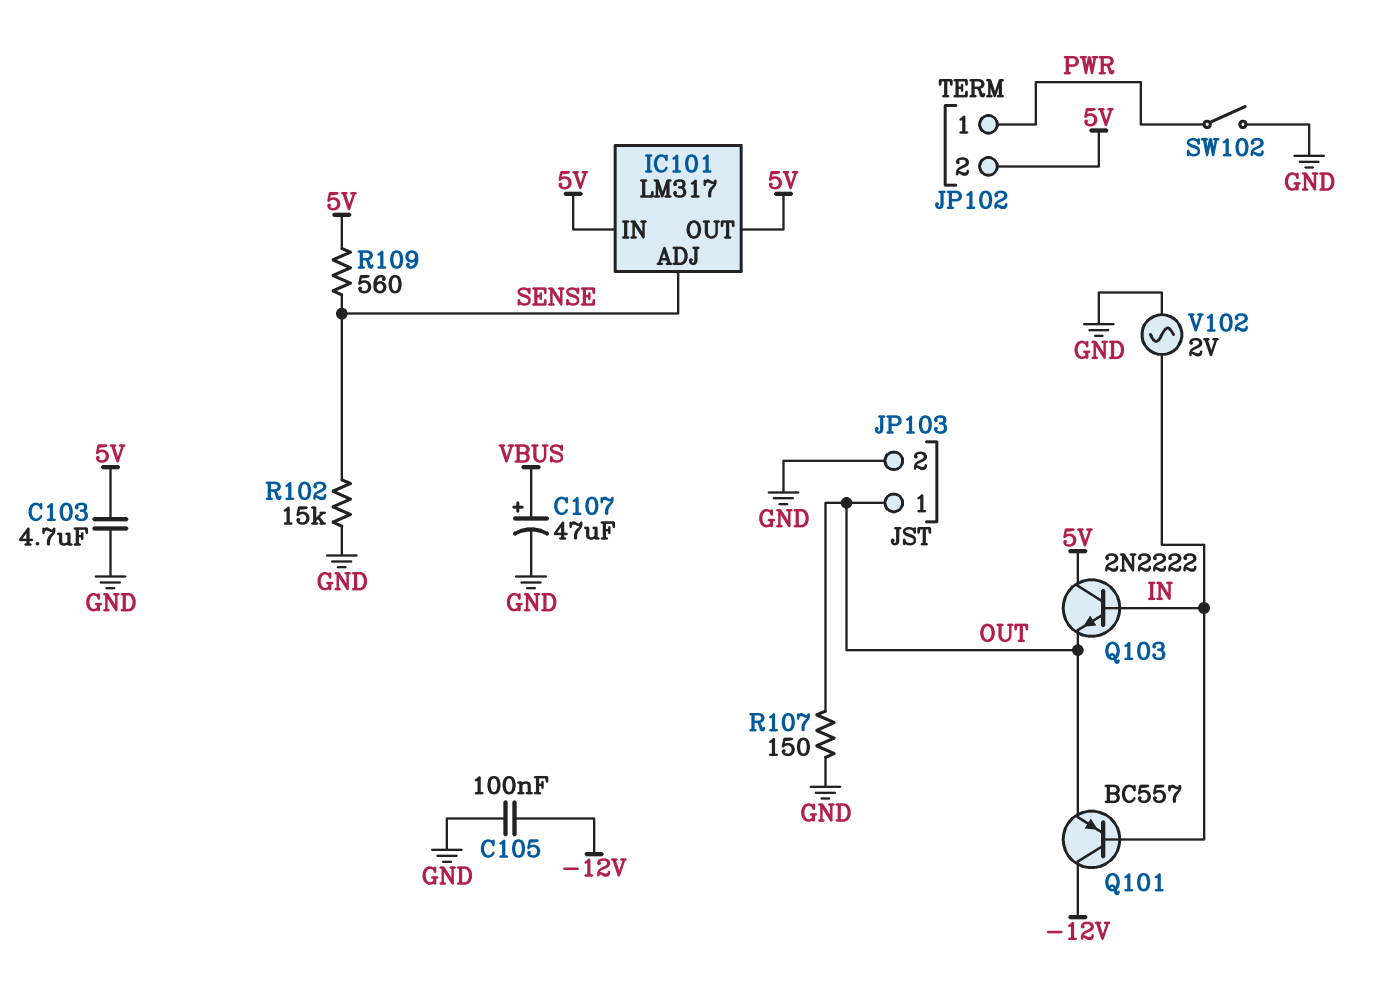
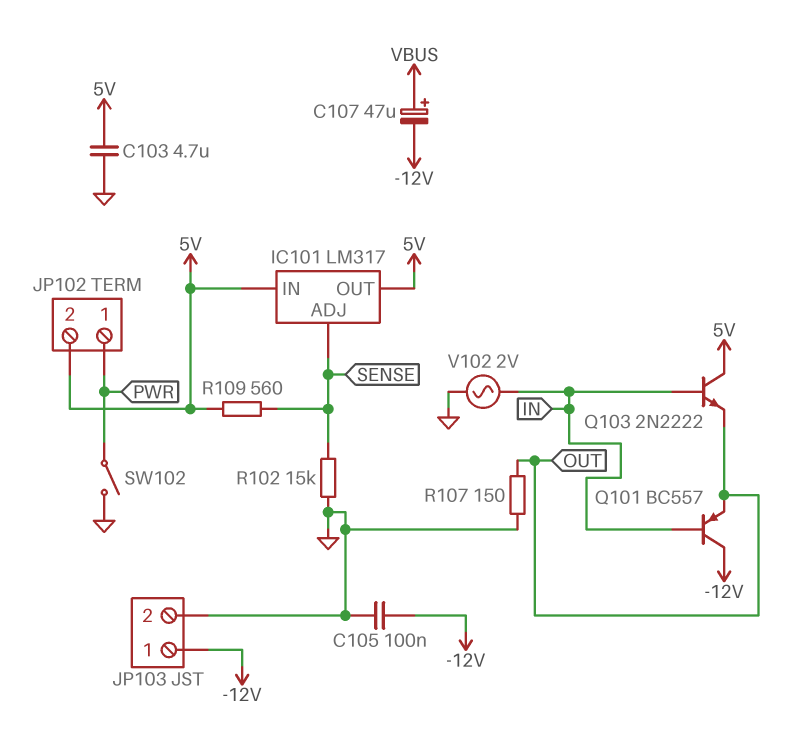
C107: 47uF (plus VBUS, minus GND) -> 47uF (plus VBUS, minus -12V)
JP103 pin 1: OUT -> -12V

